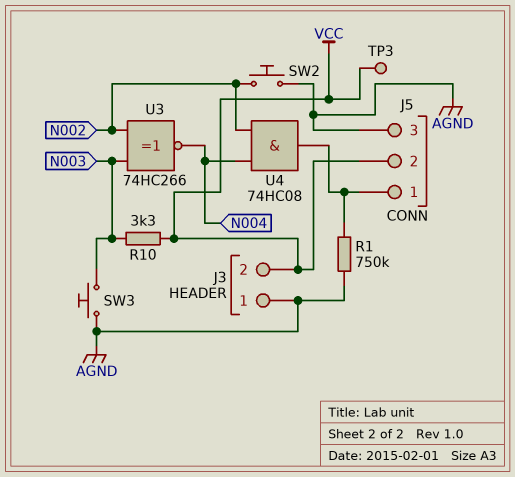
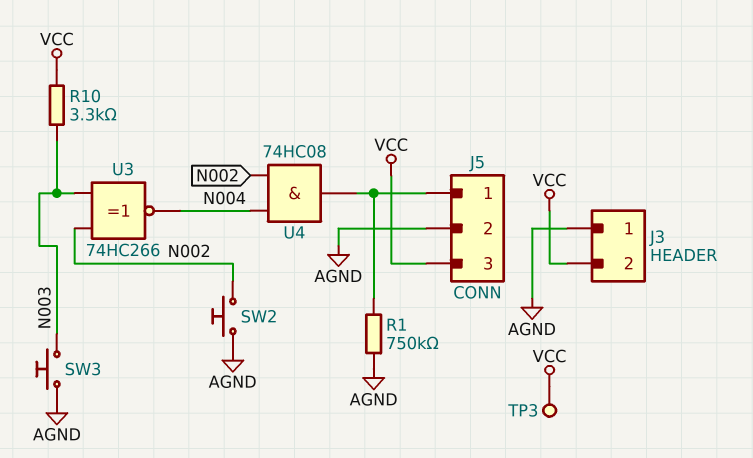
J5 pin 2: VCC -> AGND
J5 pin 3: AGND -> VCC

